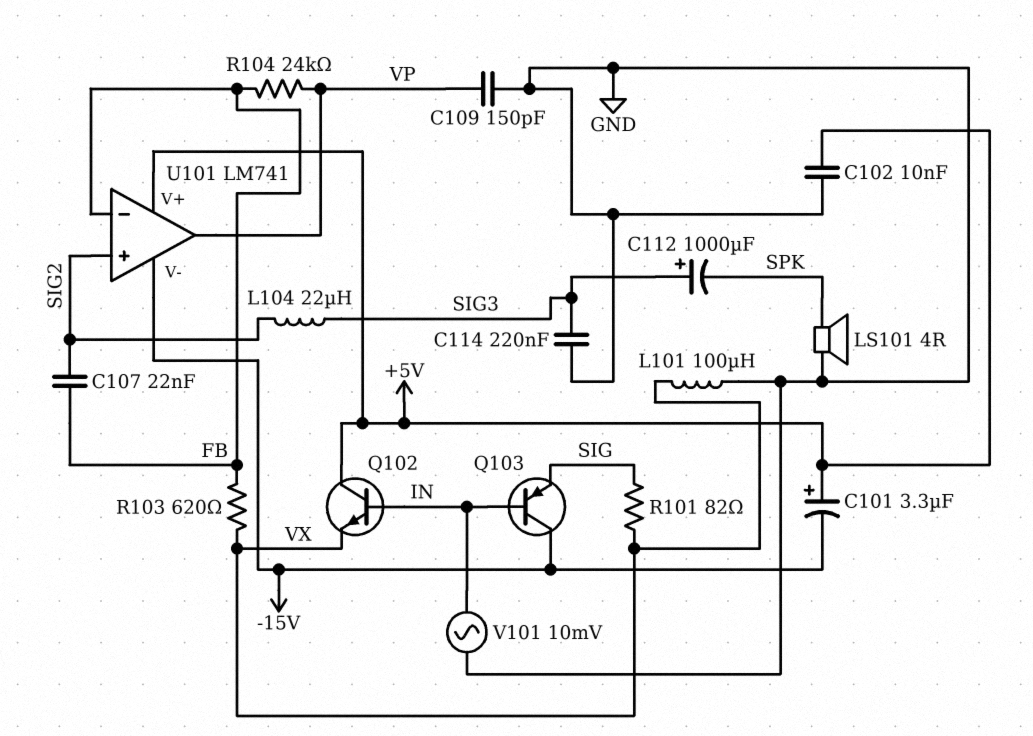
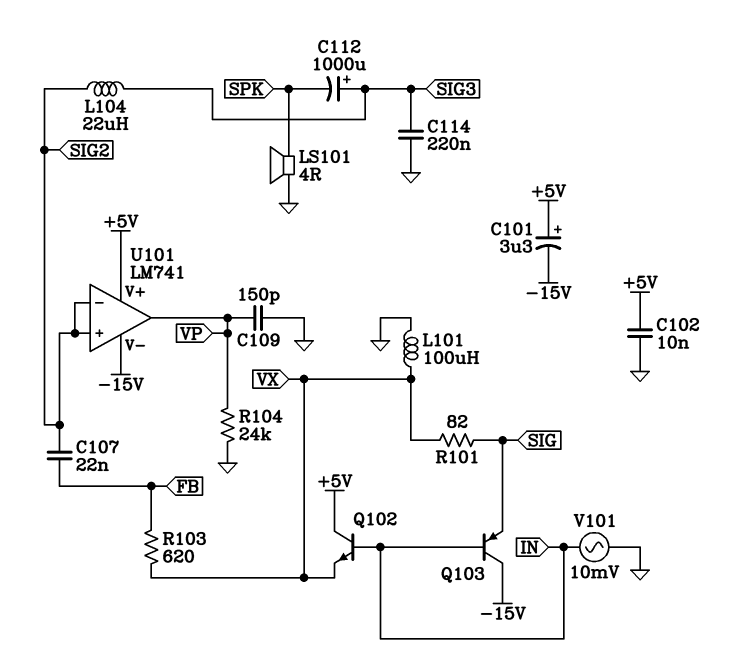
R104: 24k (FB, VP) -> 24k (GND, VP)
U101 pin in-: FB -> SIG2

